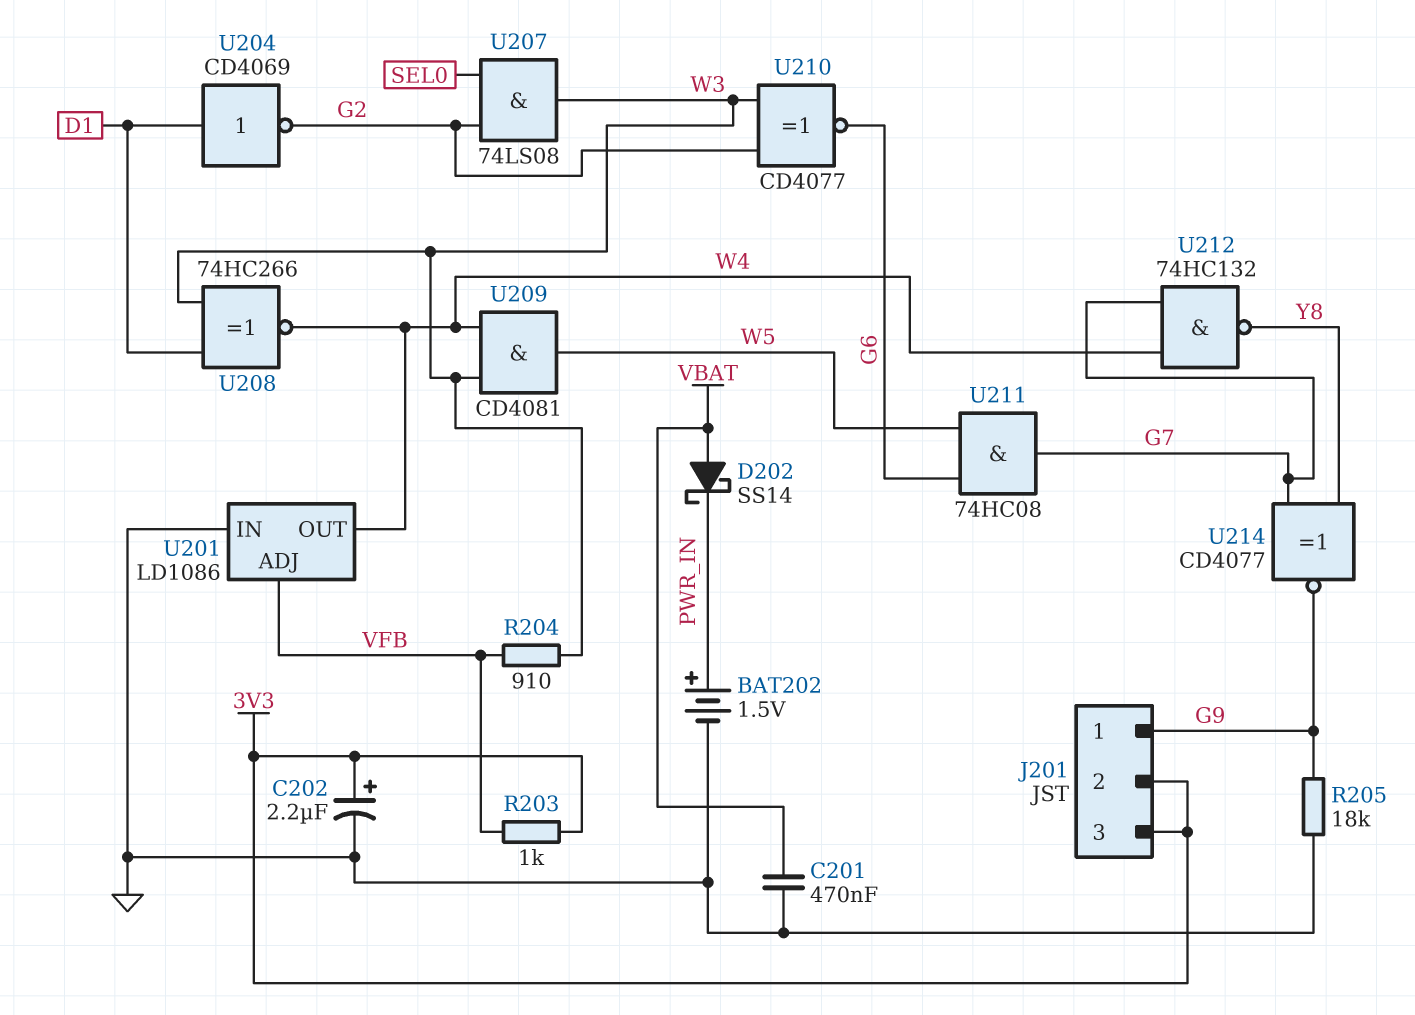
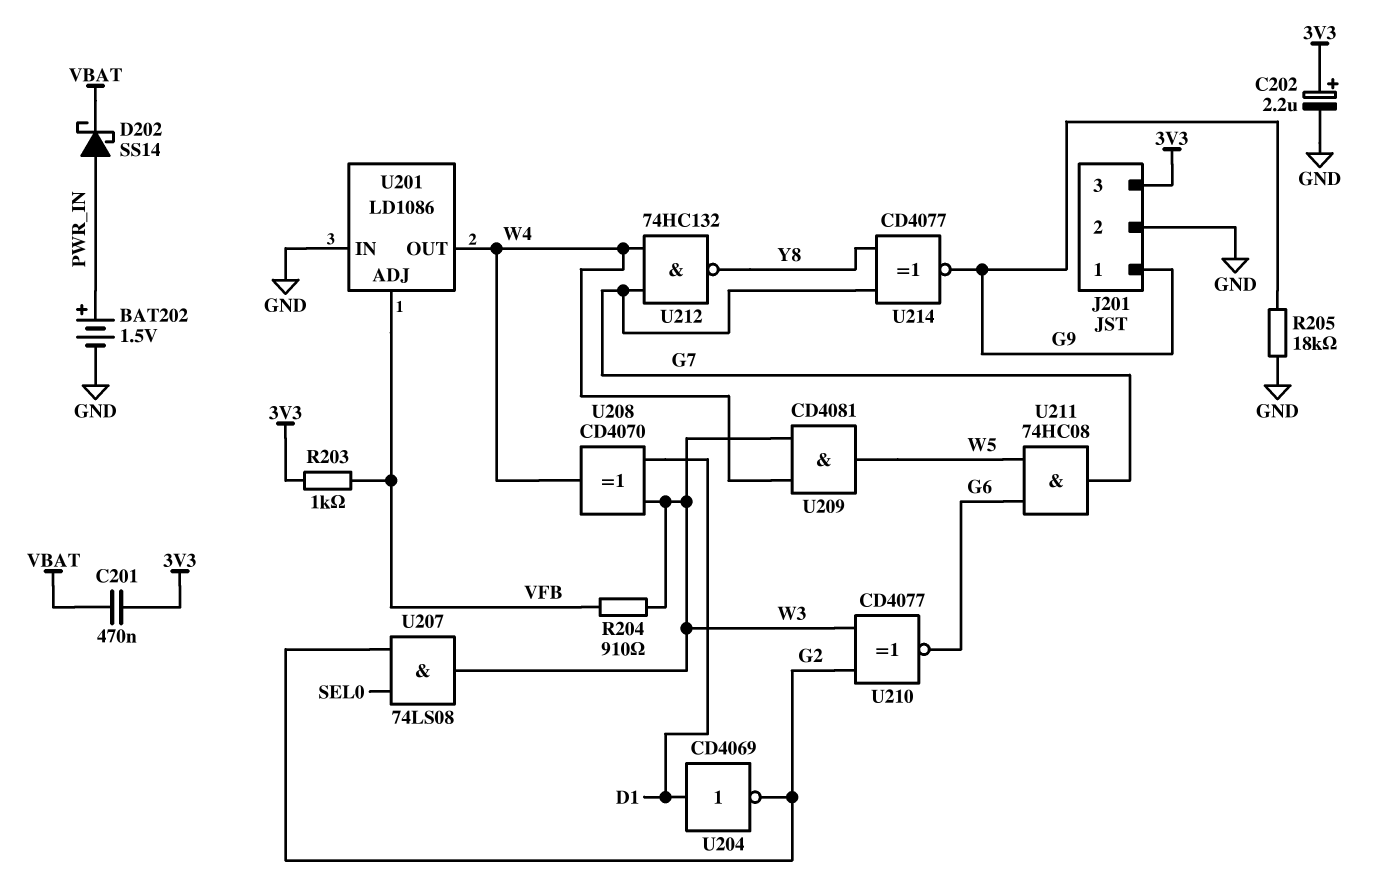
C201: 470nF (GND, VBAT) -> 470nF (3V3, VBAT)
D202: schottky SS14 (A VBAT, K PWR_IN) -> schottky SS14 (A PWR_IN, K VBAT)
J201 pin 2: 3V3 -> GND
U208: XNOR 74HC266 (in D1, in W3, out W4) -> XOR CD4070 (in D1, in W3, out W4)

